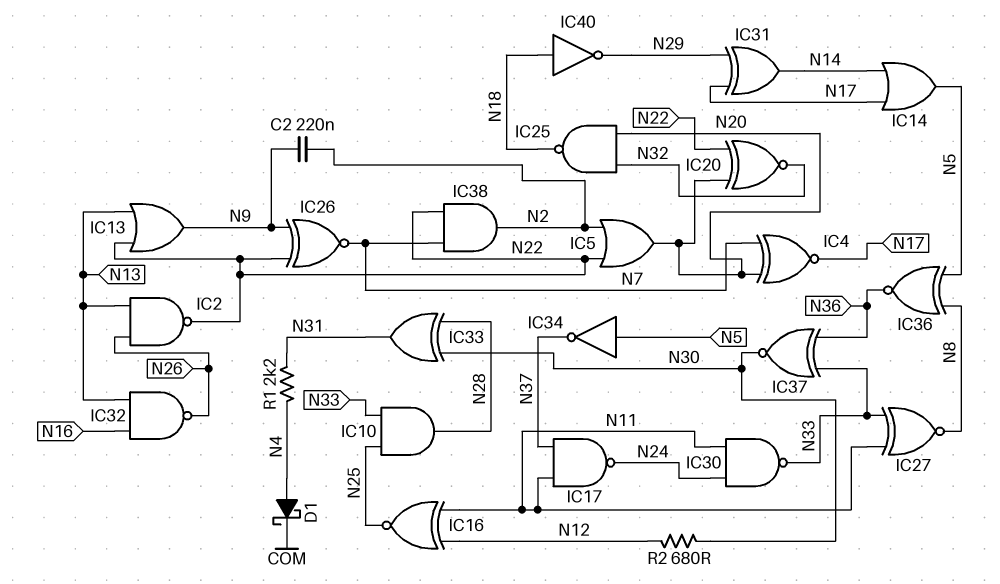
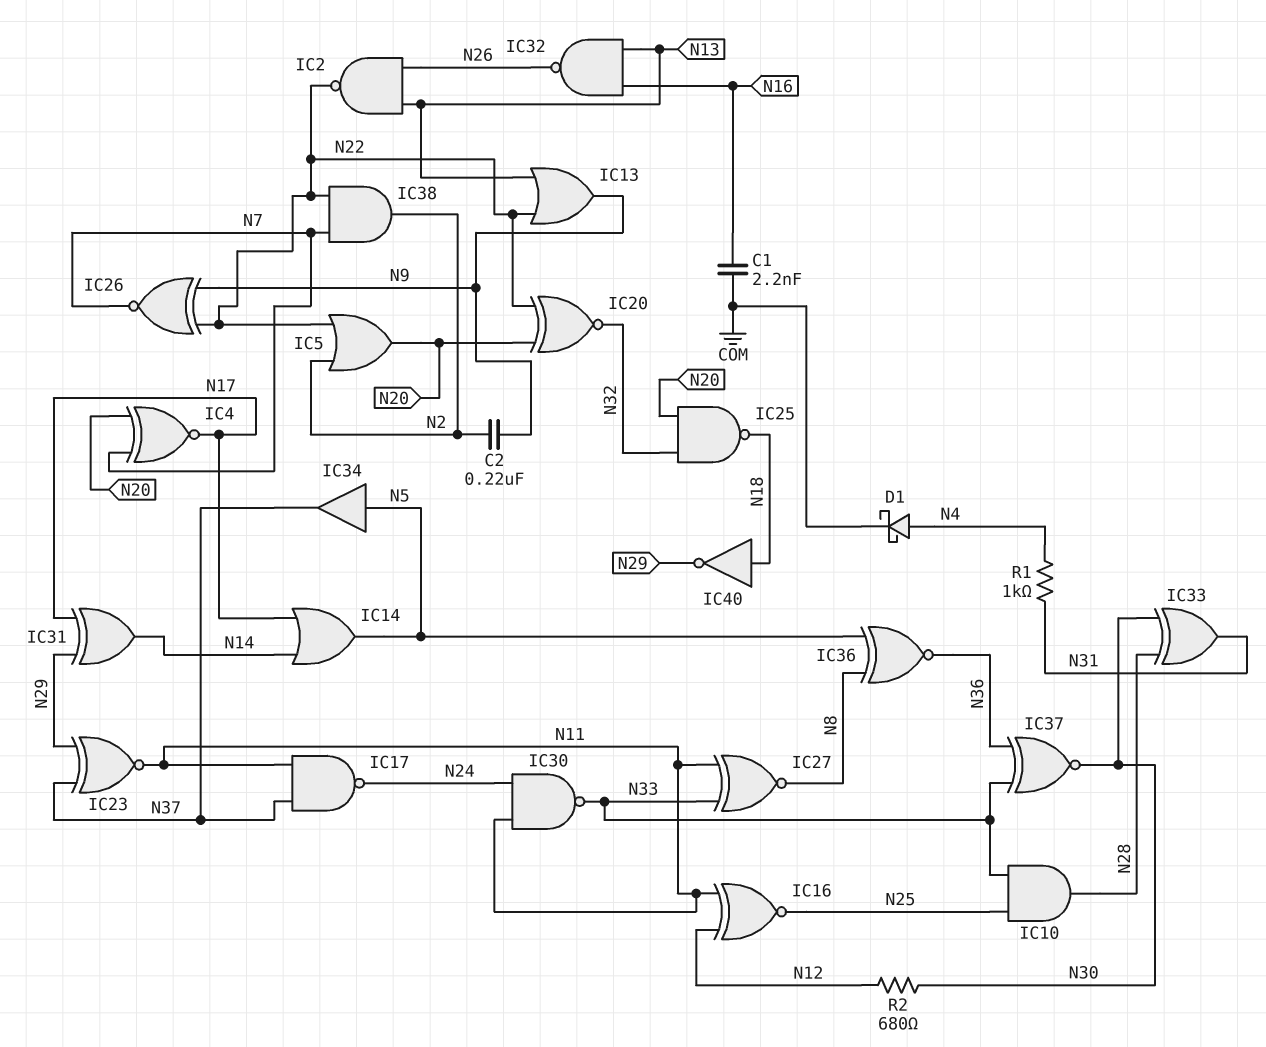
C1: none -> 2.2nF (COM, N16)
IC23: none -> XNOR (in N29, in N37, out N11)
IC34: NOT (in N5, out N37) -> buffer (in N5, out N37)
R1: 2.2k (N4, N31) -> 1k (N4, N31)

